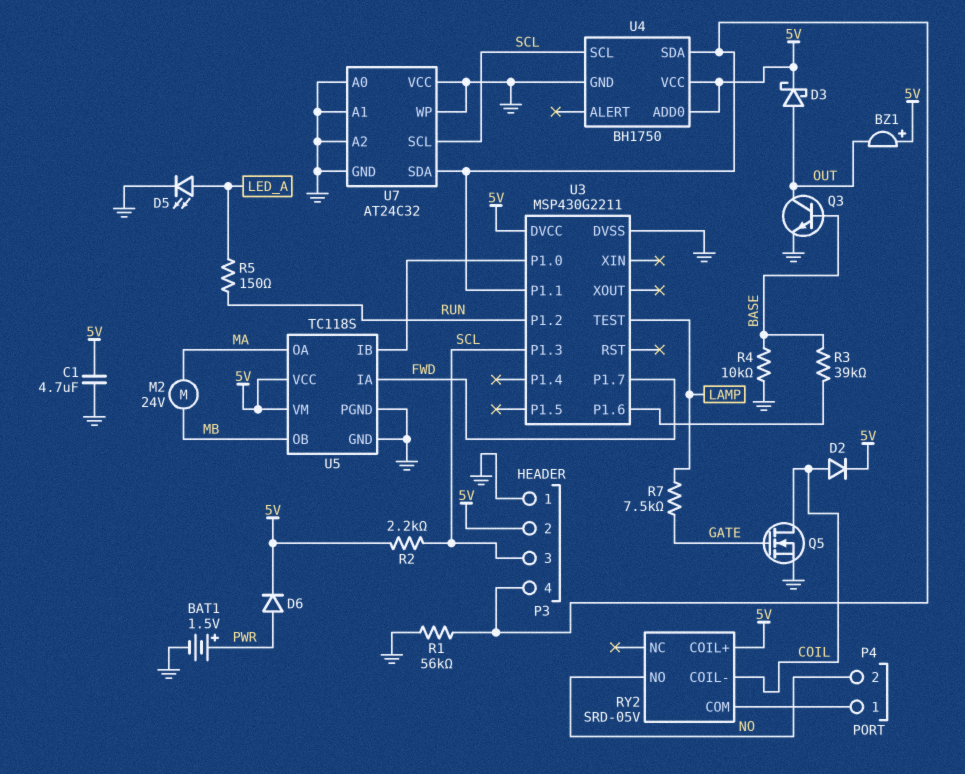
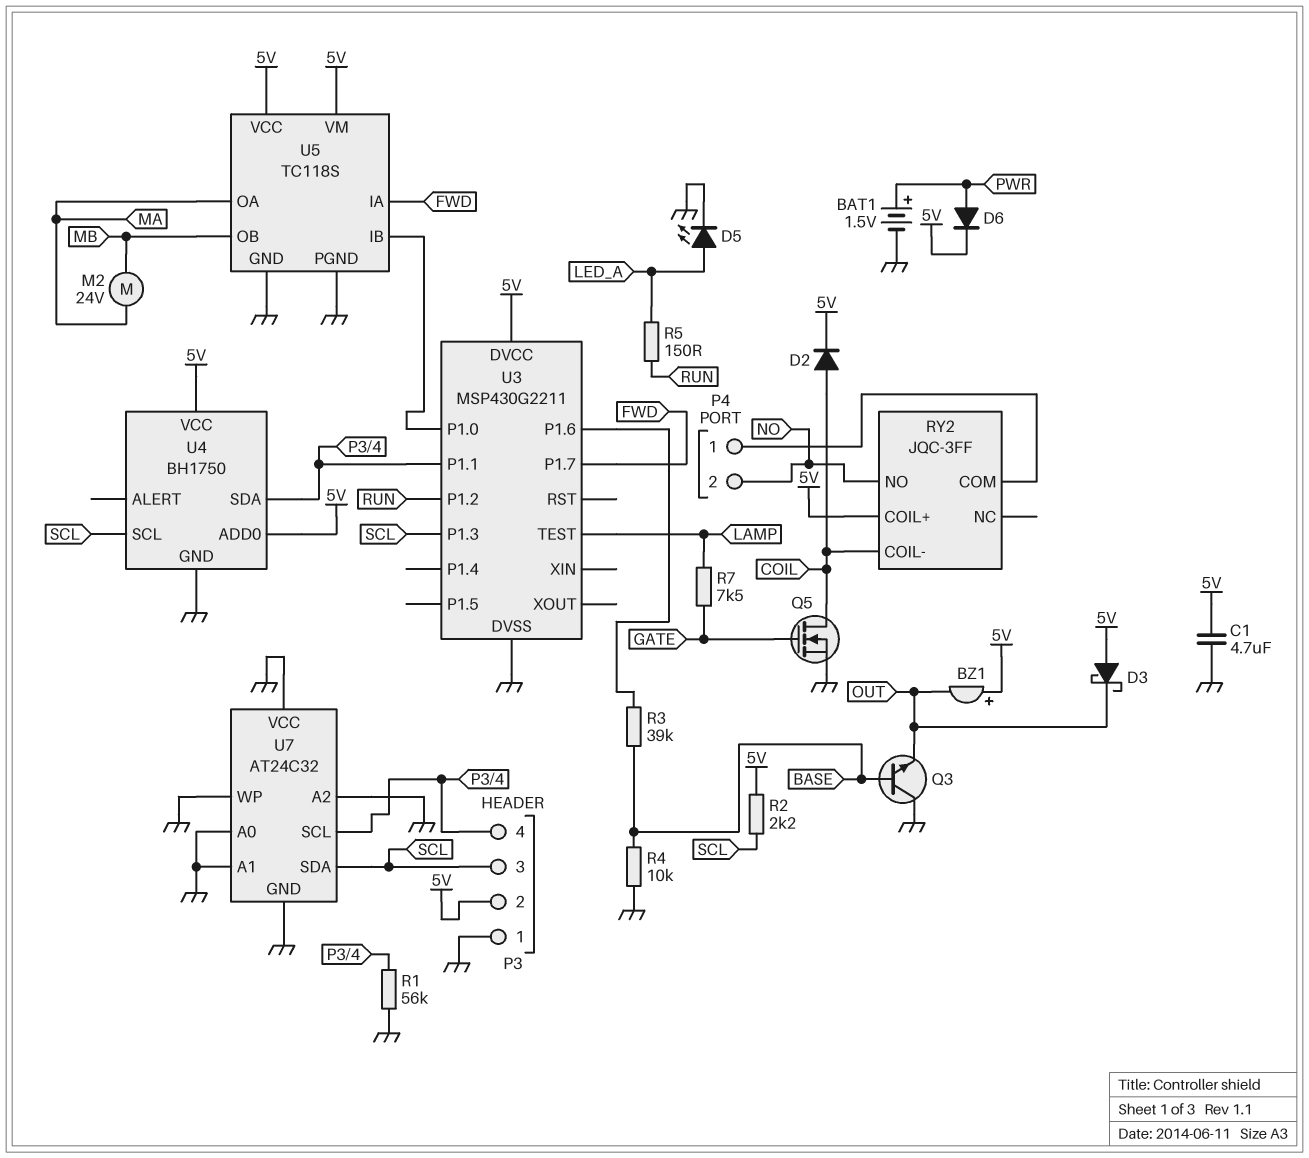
D3: schottky (A OUT, K 5V) -> schottky (A 5V, K OUT)
Q3: NPN (B BASE, C OUT, E GND) -> NPN (B BASE, C GND, E OUT)
RY2: SRD-05V -> JQC-3FF
U7 pin SCL: SCL -> P3/4
U7 pin SDA: P3/4 -> SCL

